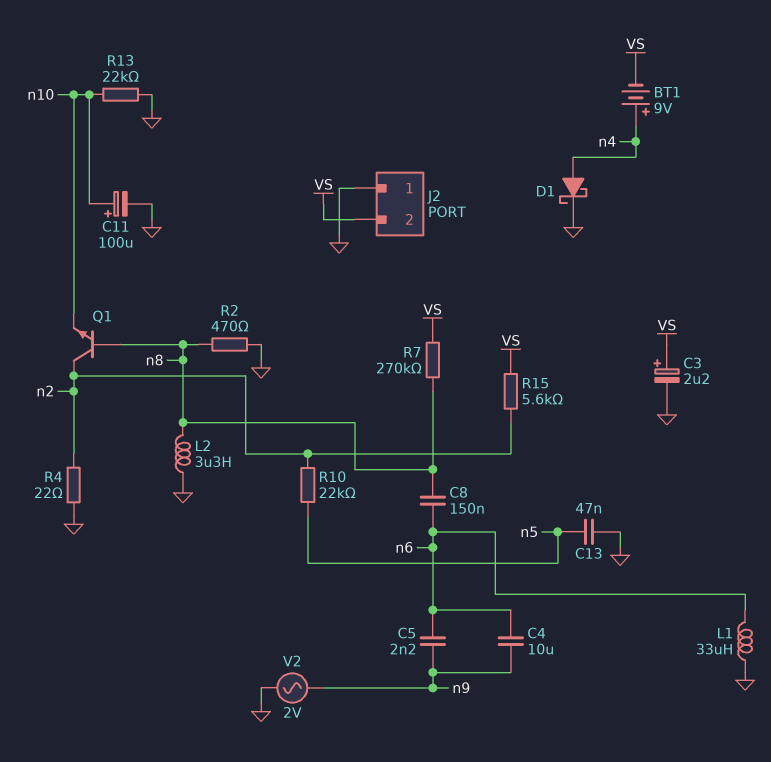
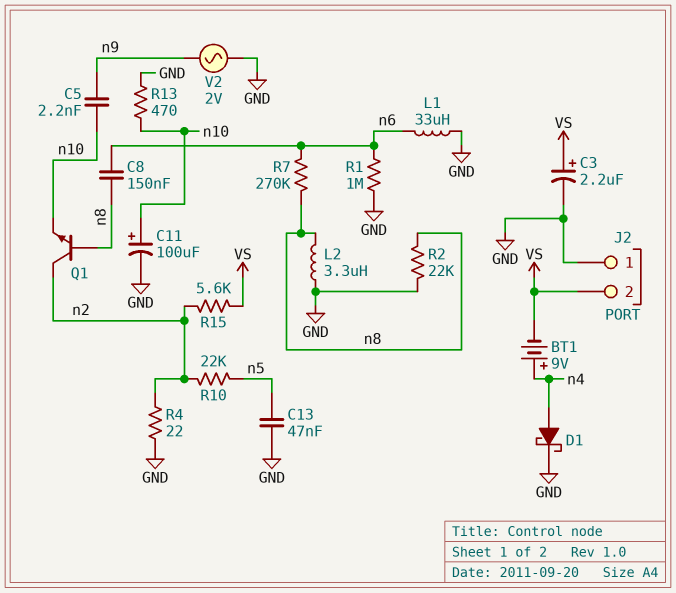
C4: 10uF (n6, n9) -> none
C5: 2.2nF (n6, n9) -> 2.2nF (n9, n10)
R1: none -> 1M (GND, n6)
R2: 470 (GND, n8) -> 22k (GND, n8)
R7: 270k (VS, n8) -> 270k (n6, n8)
R13: 22k (GND, n10) -> 470 (GND, n10)

